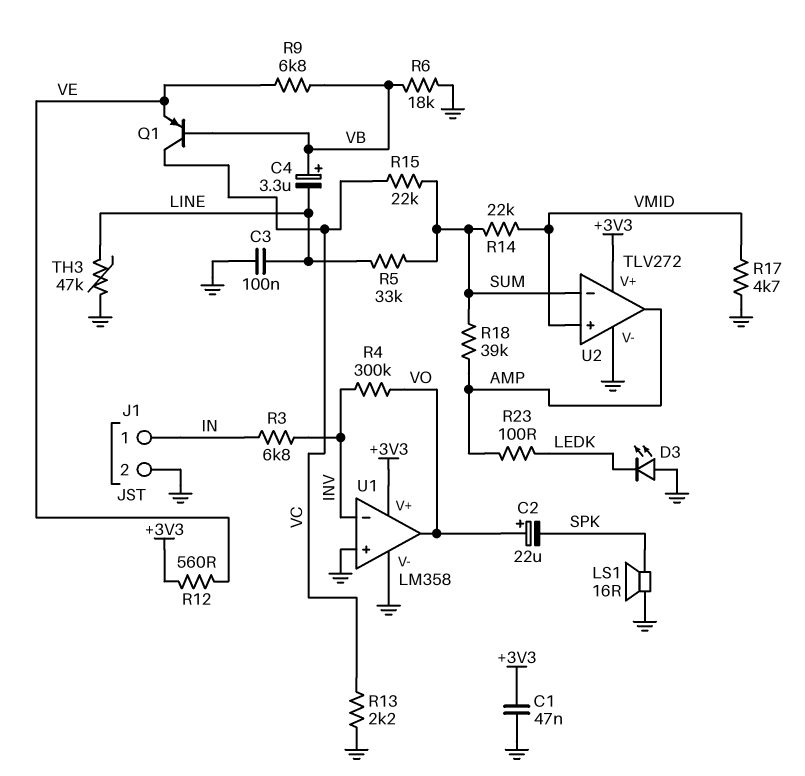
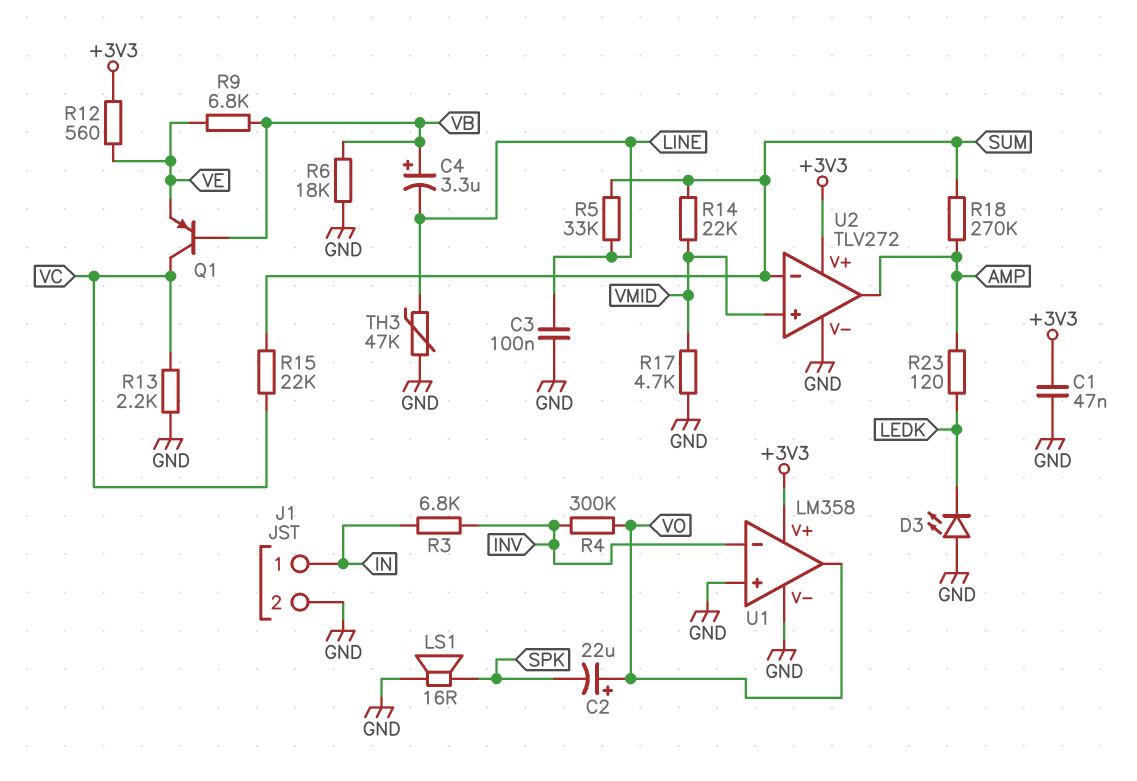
R18: 39k (AMP, SUM) -> 270k (AMP, SUM)
R23: 100 (AMP, LEDK) -> 120 (AMP, LEDK)

